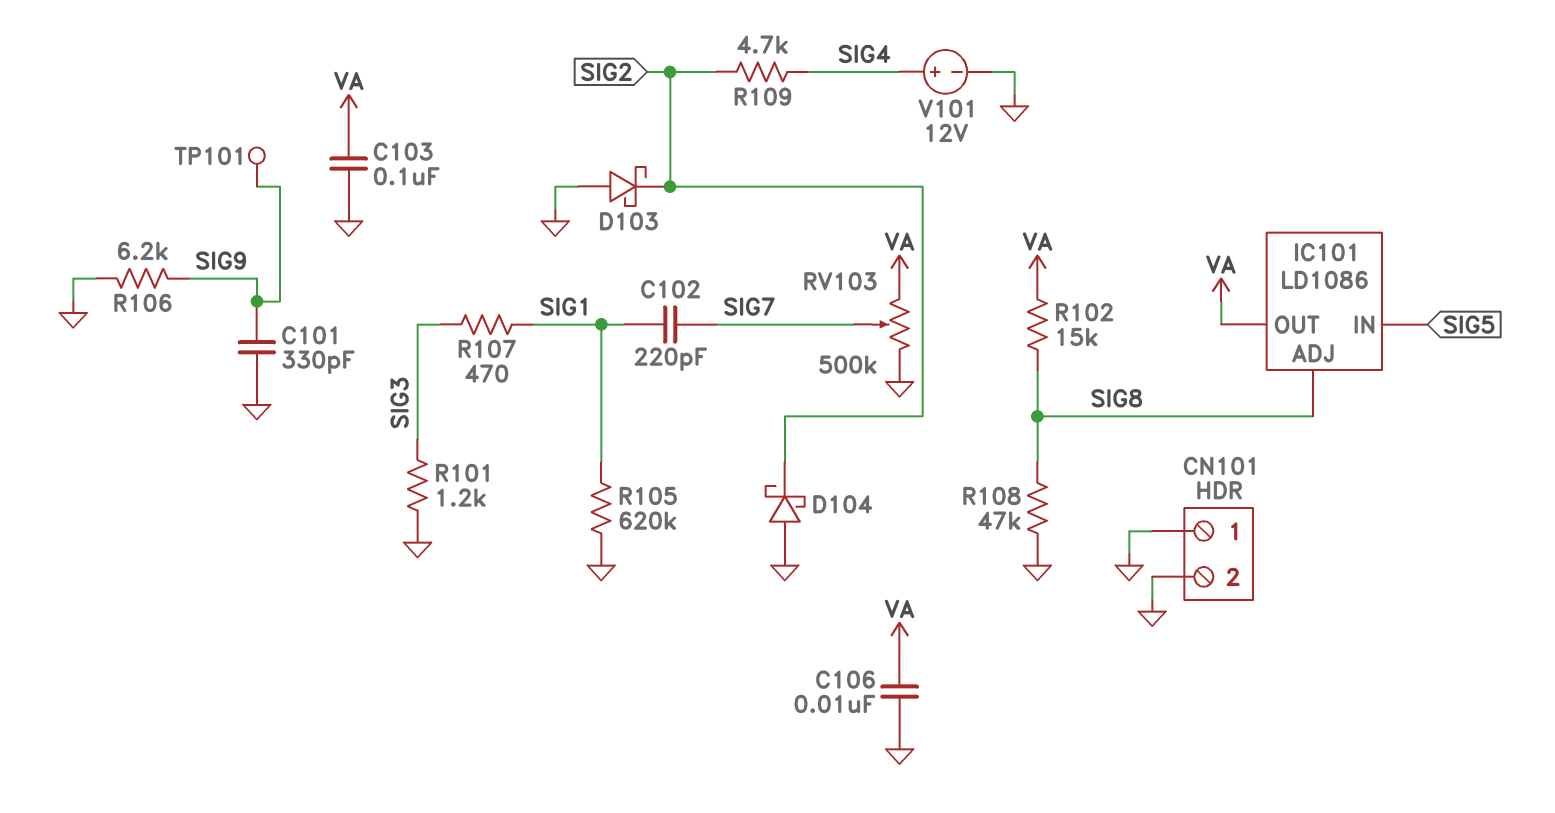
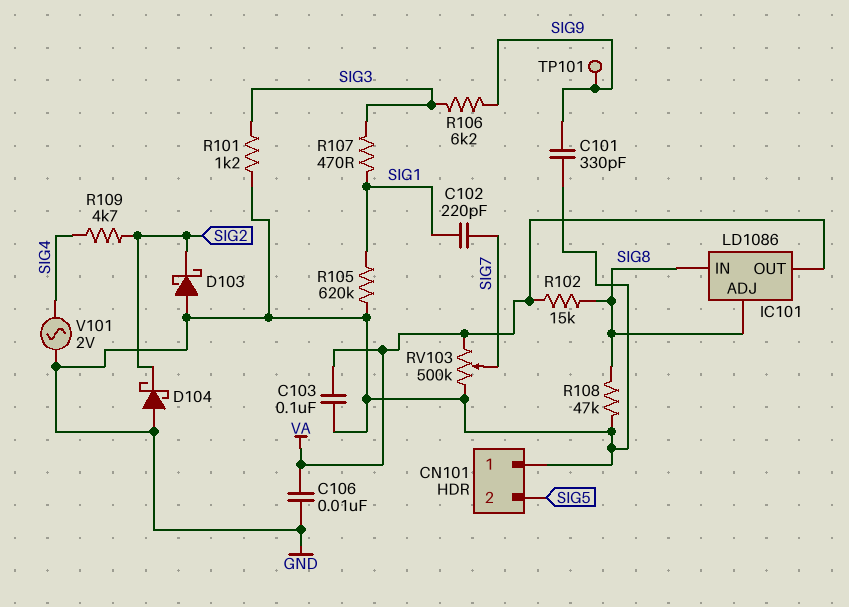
CN101 pin 2: GND -> SIG5
IC101 pin IN: SIG5 -> SIG8
R106: 6.2k (GND, SIG9) -> 6.2k (SIG3, SIG9)
V101: 12V (plus SIG4, minus GND) -> AC 2V (GND, SIG4)

